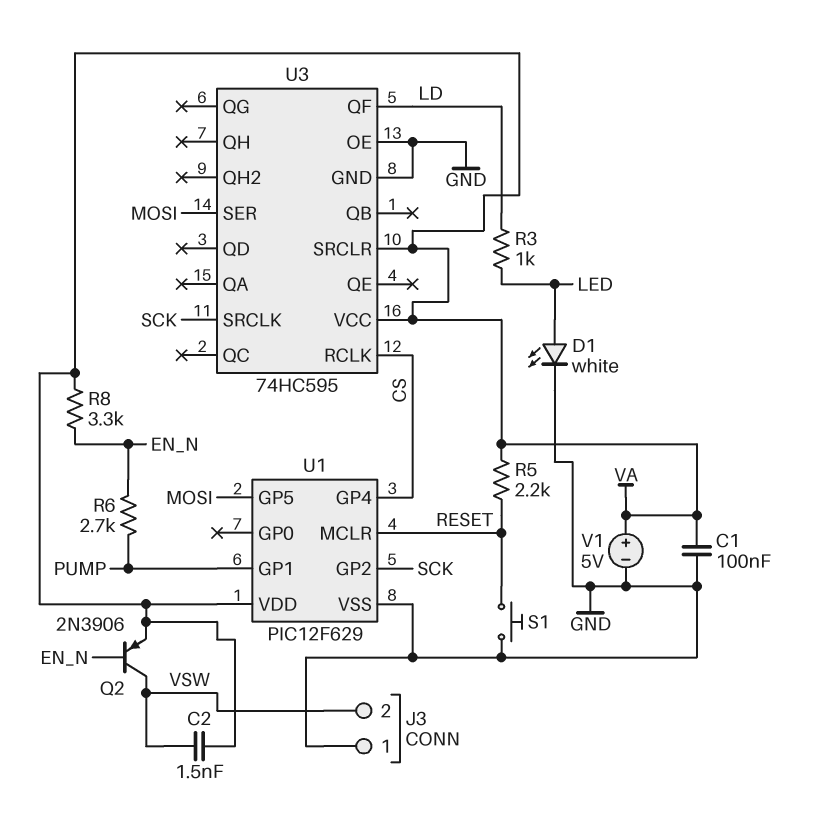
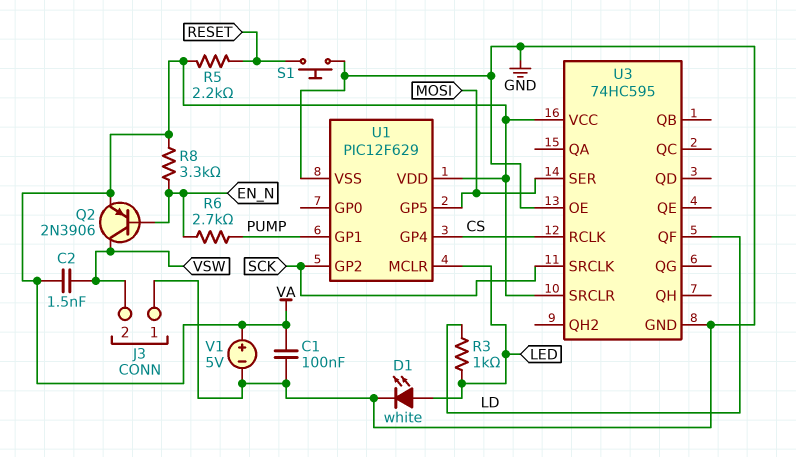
U1 pin MCLR: RESET -> LED

